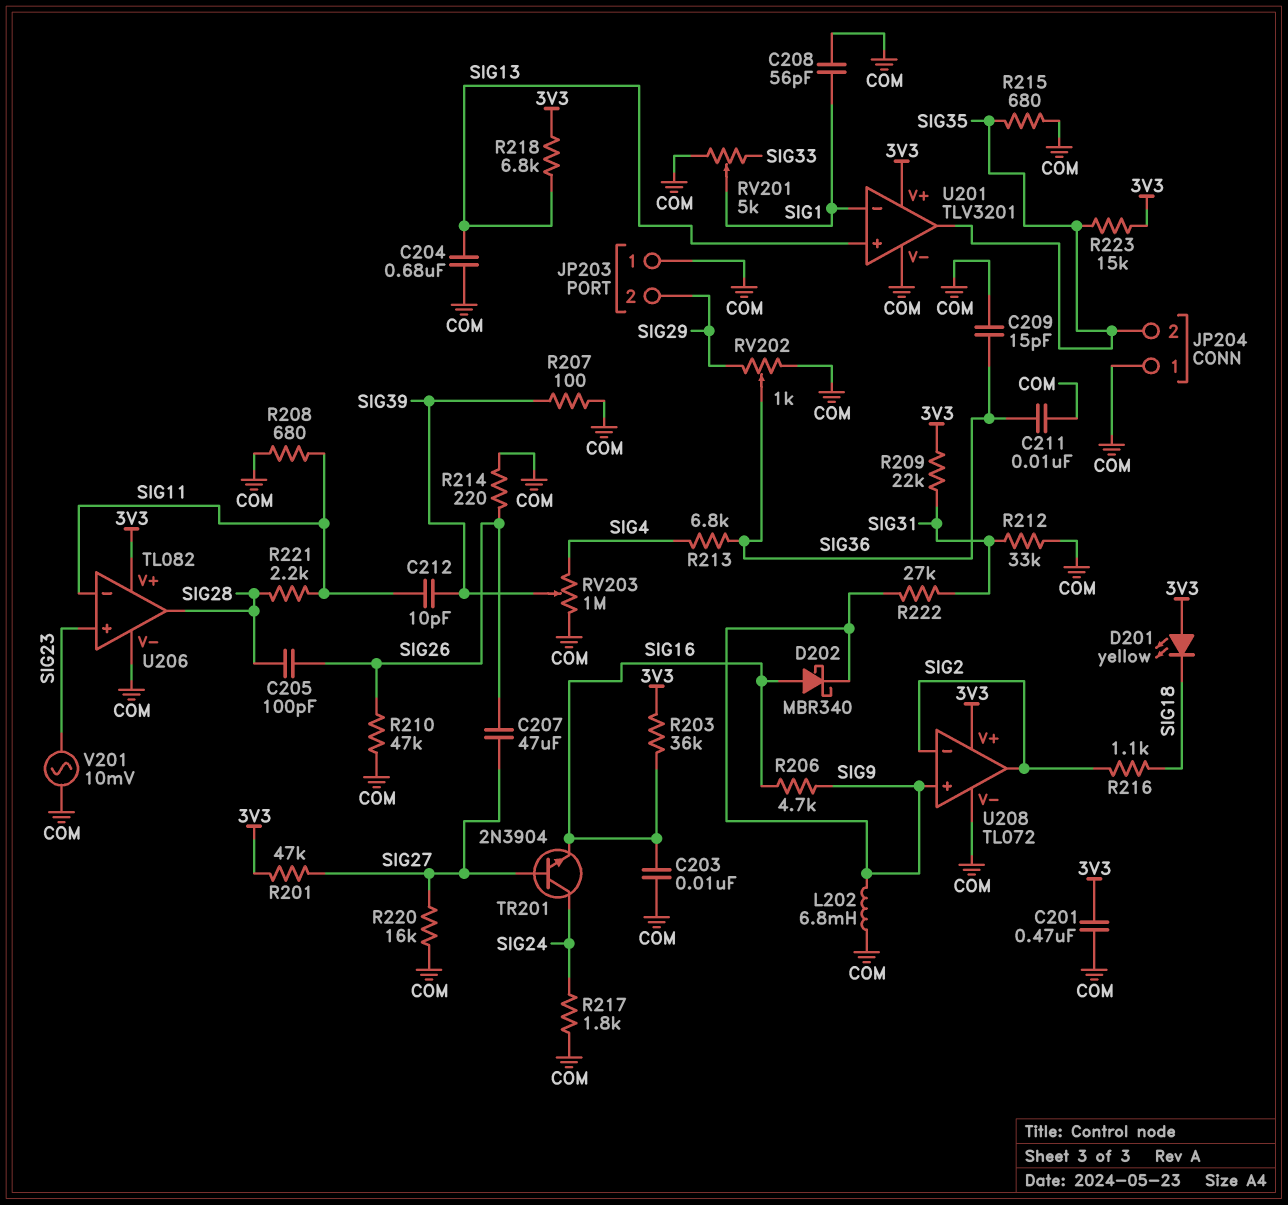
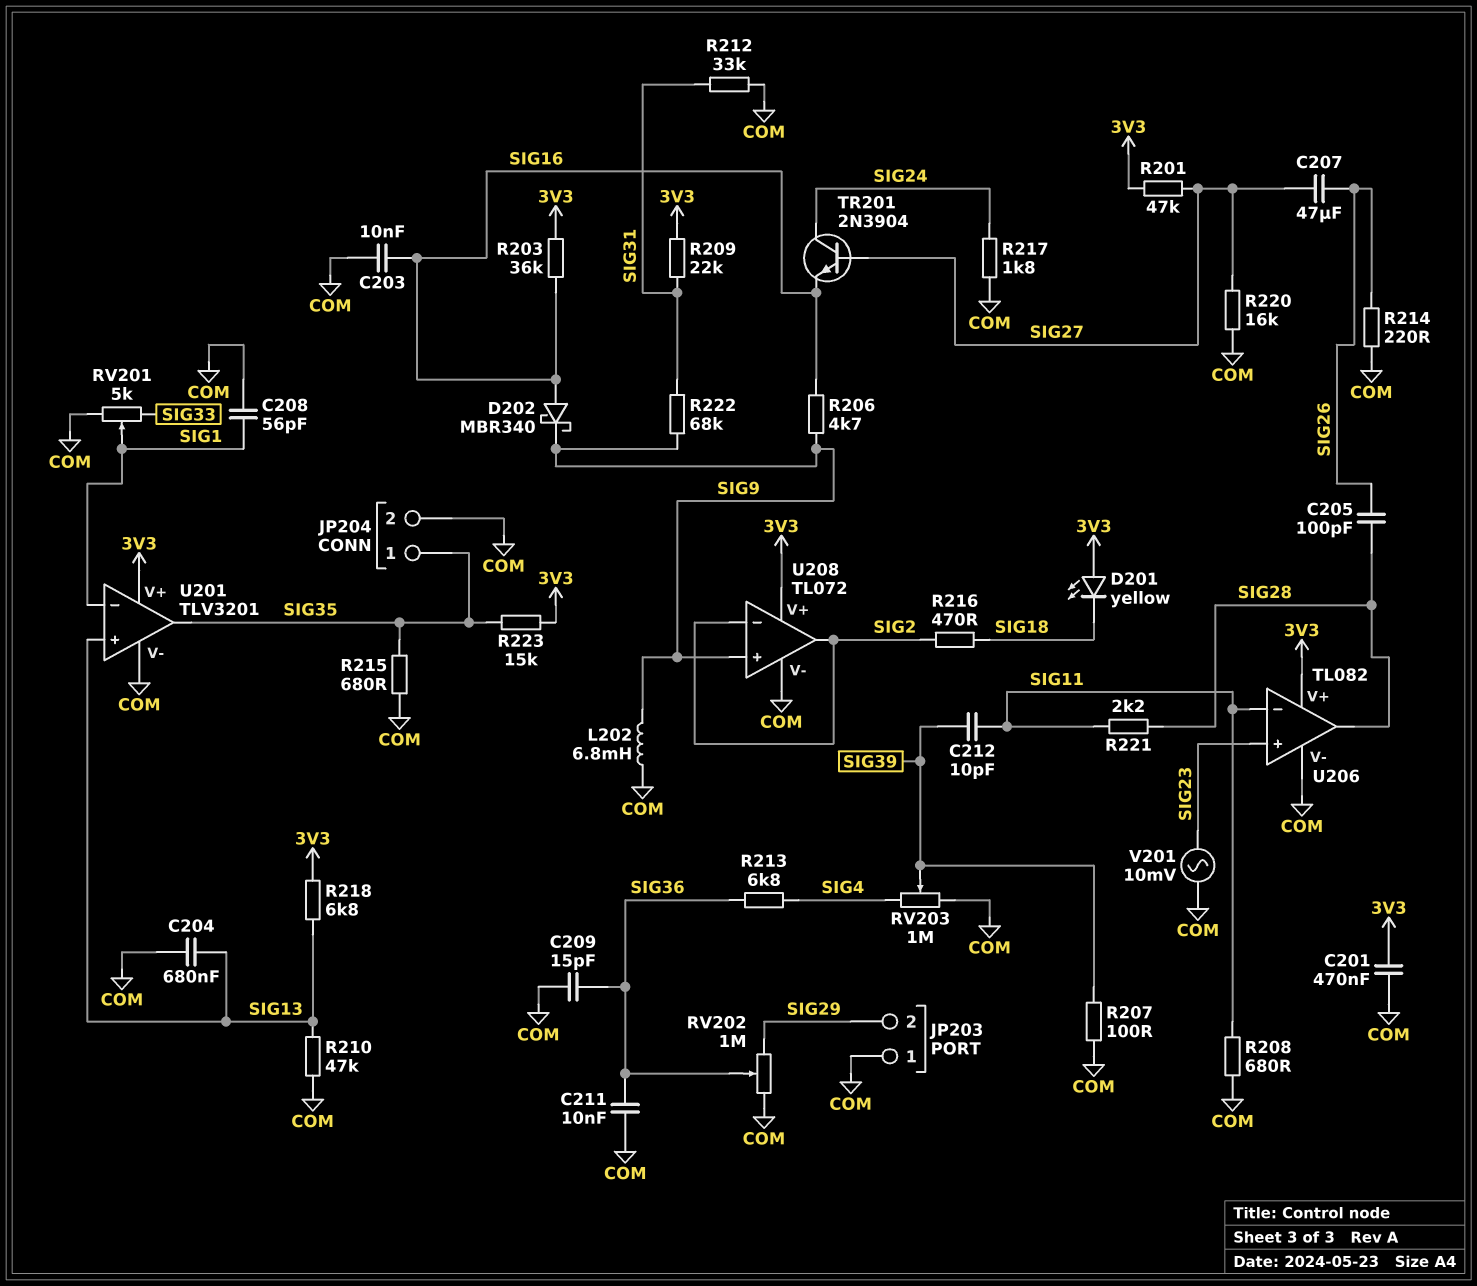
JP204 pin 1: COM -> SIG35
JP204 pin 2: SIG35 -> COM
R210: 47k (COM, SIG26) -> 47k (COM, SIG13)
R216: 1.1k (SIG2, SIG18) -> 470 (SIG2, SIG18)
R222: 27k (SIG9, SIG31) -> 68k (SIG9, SIG31)
RV202: 1k (COM, SIG29, wiper SIG36) -> 1M (COM, SIG29, wiper SIG36)

